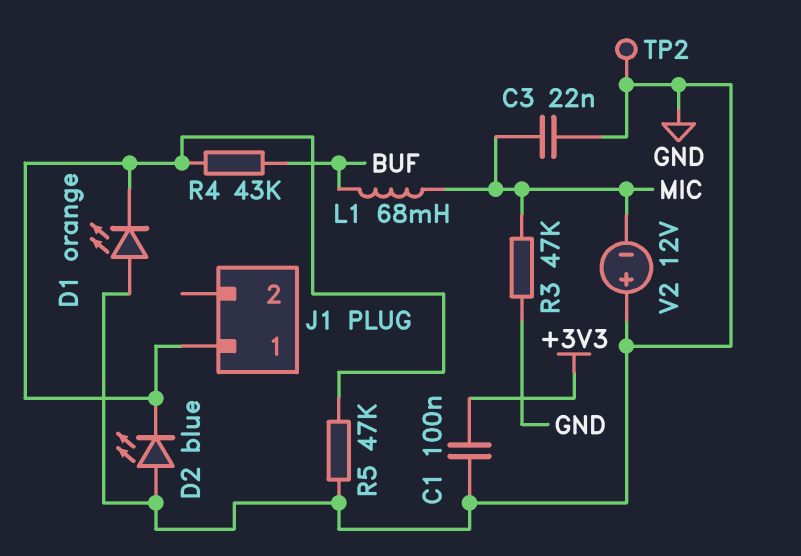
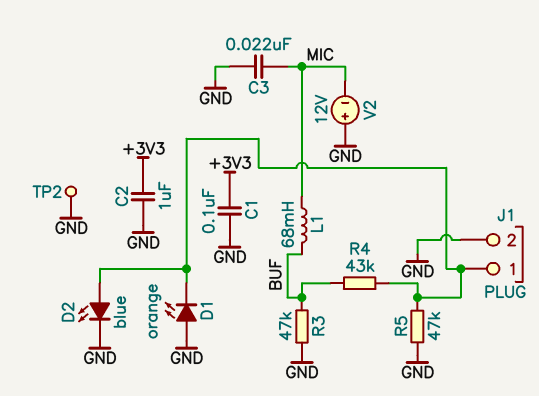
C2: none -> 1uF (+3V3, GND)
D2: LED blue (A GND, K J1/1) -> LED blue (A J1/1, K GND)
J1 pin 2: none -> GND
R3: 47k (GND, MIC) -> 47k (BUF, GND)

